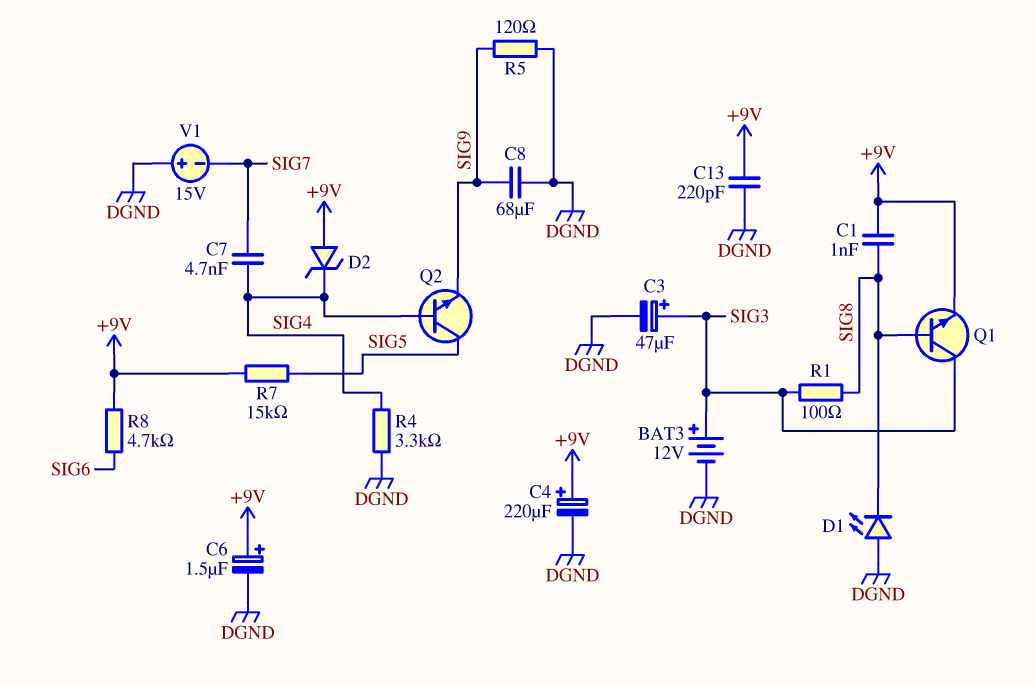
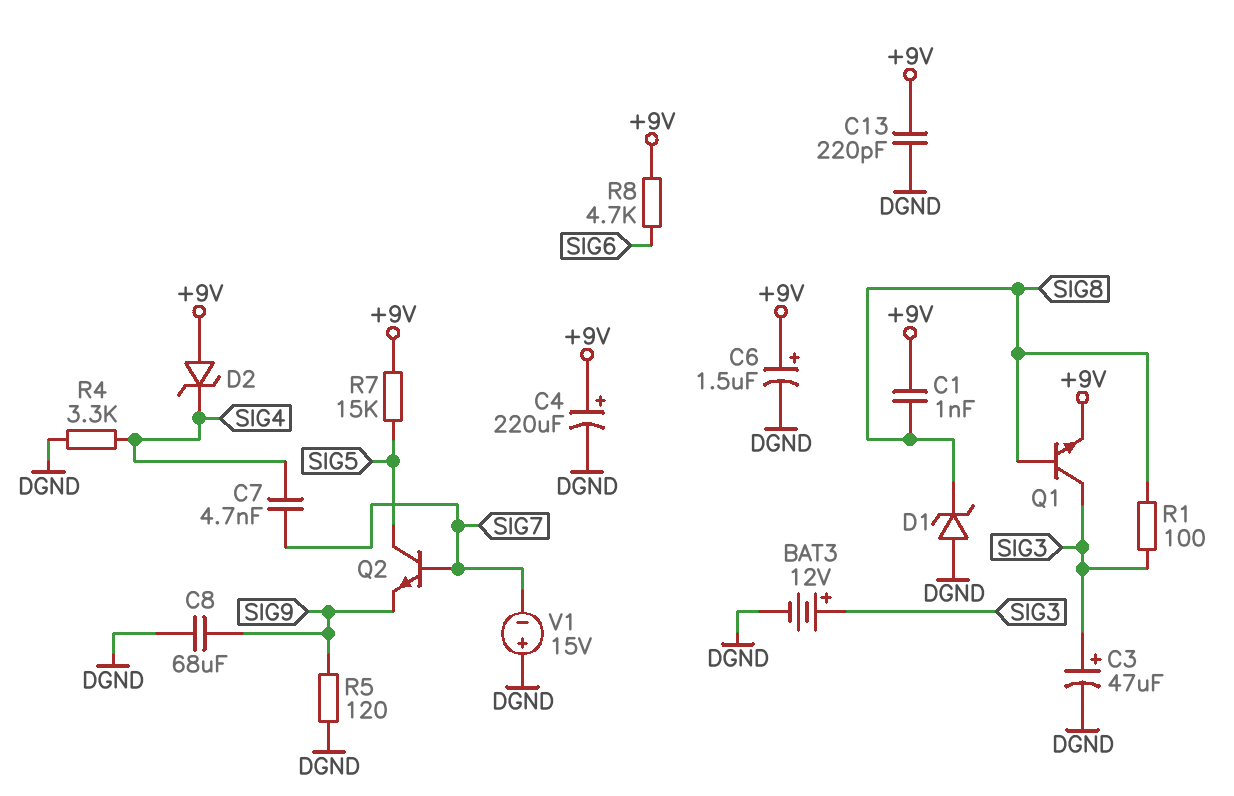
D1: LED (A DGND, K SIG8) -> zener (A DGND, K SIG8)
Q2: NPN (B SIG4, C SIG5, E SIG9) -> NPN (B SIG7, C SIG5, E SIG9)

